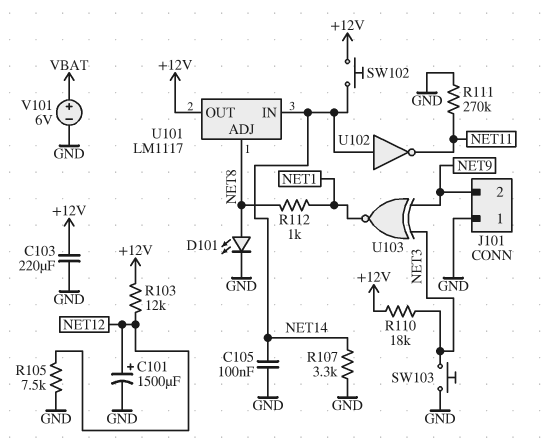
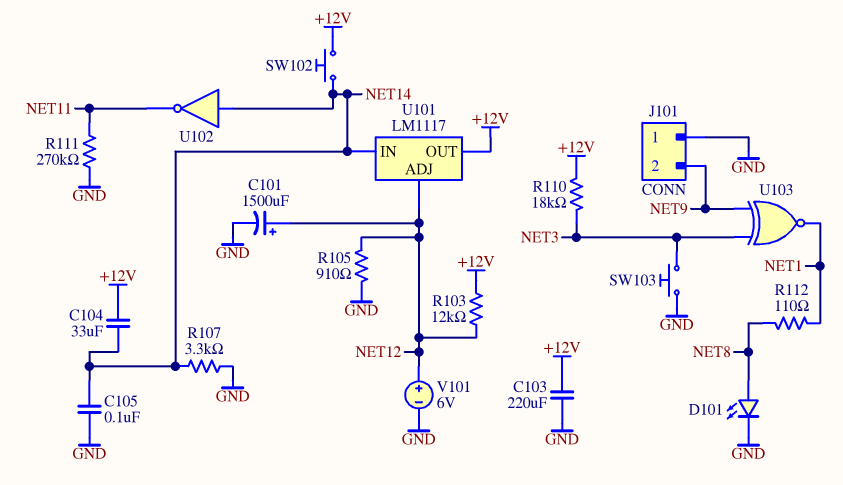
C104: none -> 33uF (+12V, NET14)
R105: 7.5k (GND, NET12) -> 910 (GND, NET12)
R112: 1k (NET1, NET8) -> 110 (NET1, NET8)
U101 pin ADJ: NET8 -> NET12
V101: 6V (plus VBAT, minus GND) -> 6V (plus NET12, minus GND)

